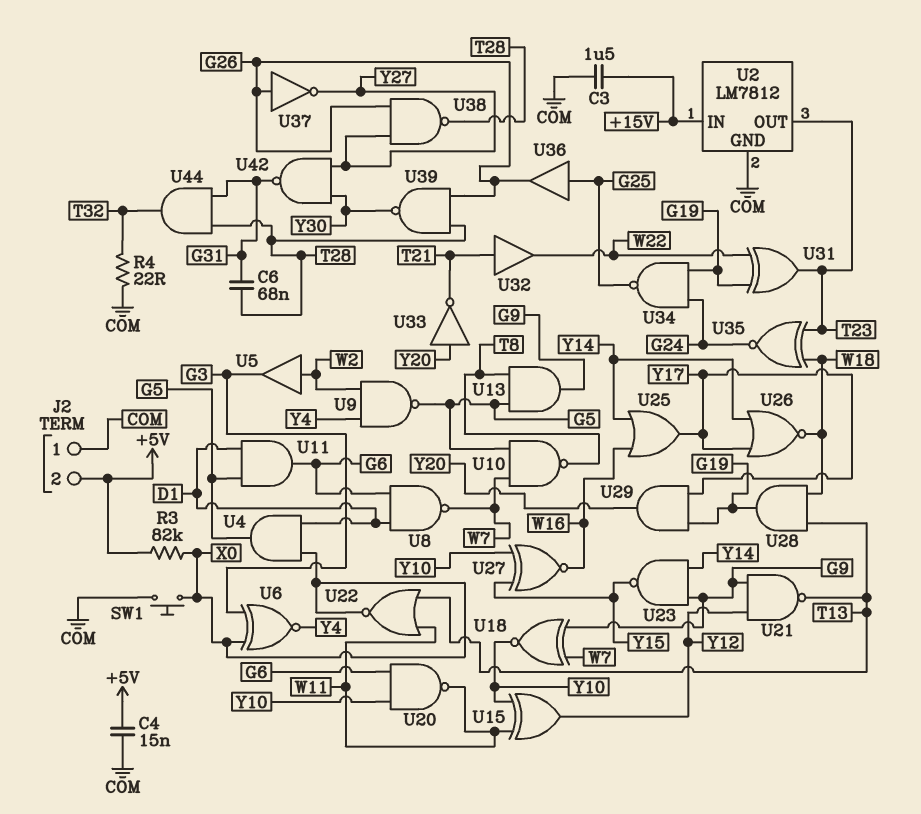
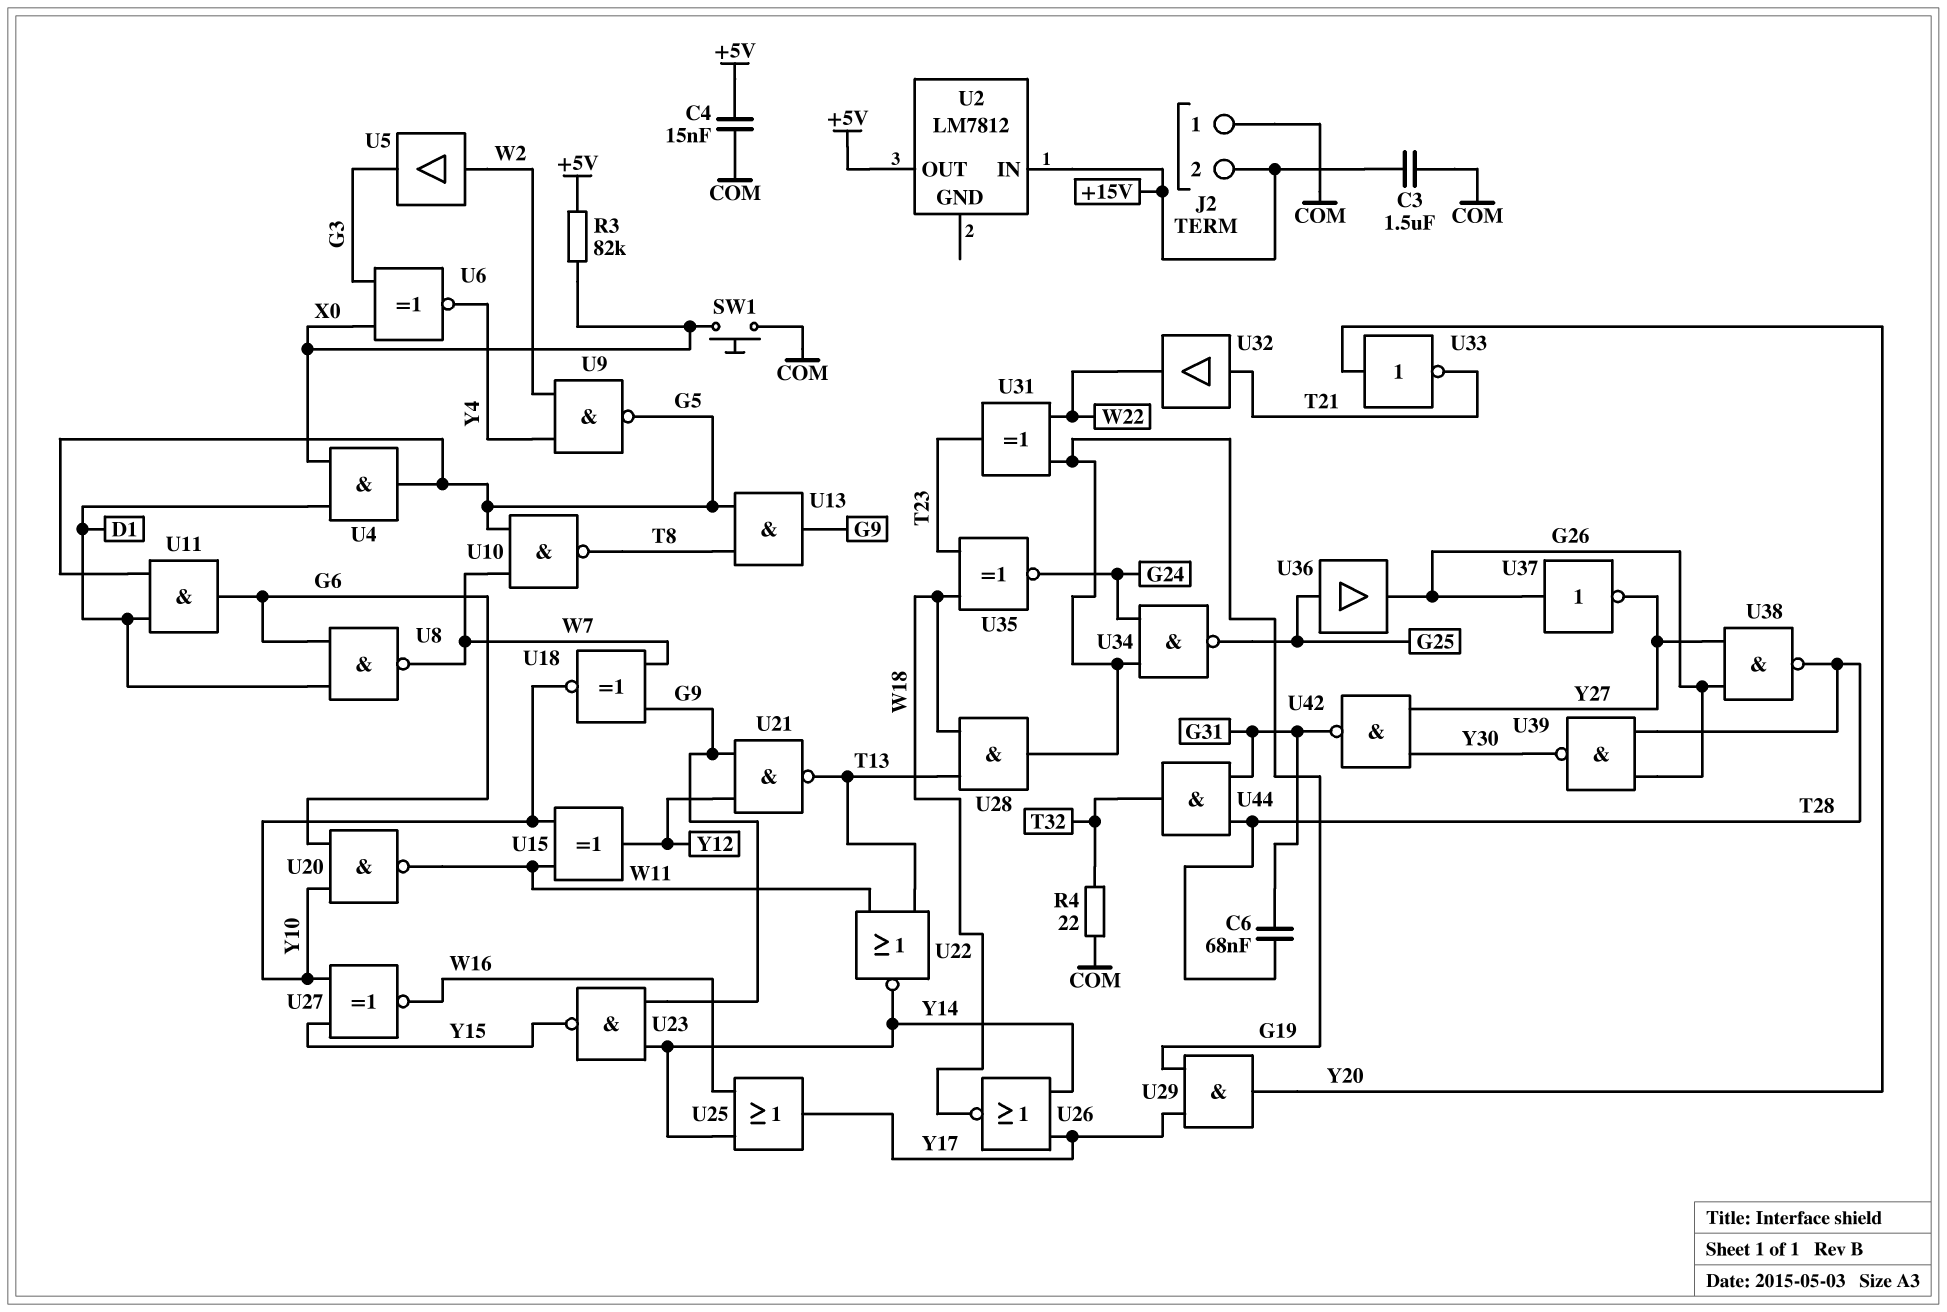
J2 pin 2: +5V -> +15V
U2 pin GND: COM -> none
U2 pin OUT: T23 -> +5V
U22: NOR (in T13, in W11, out X0) -> NOR (in T13, in W11, out Y14)

